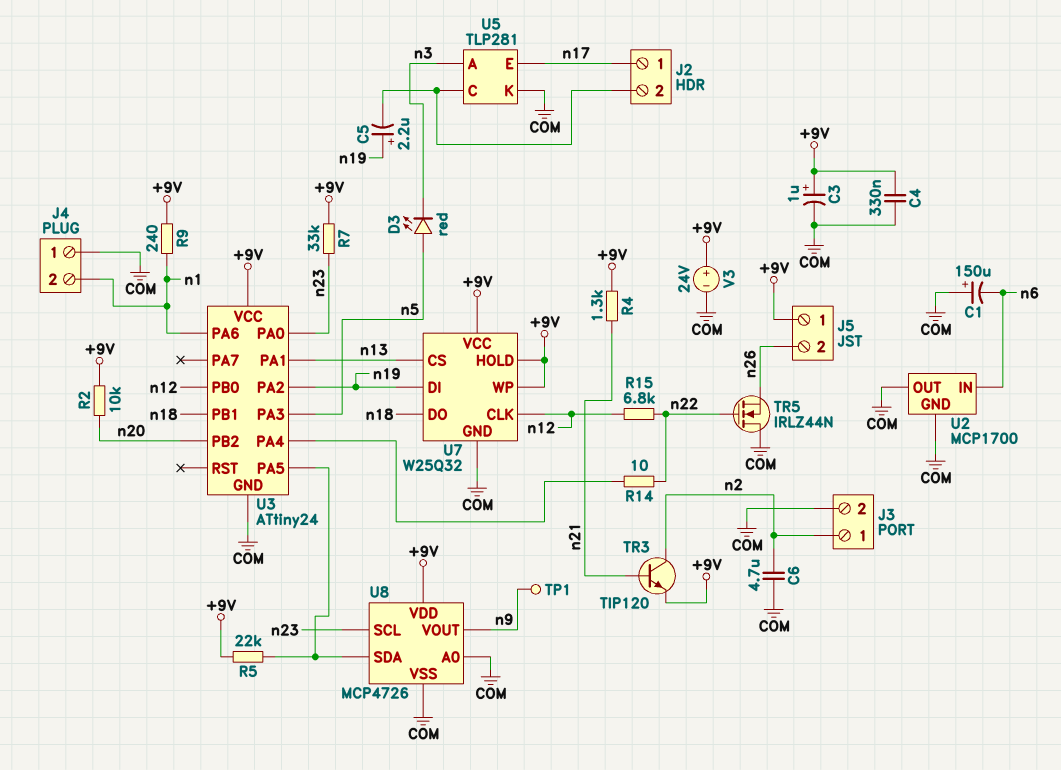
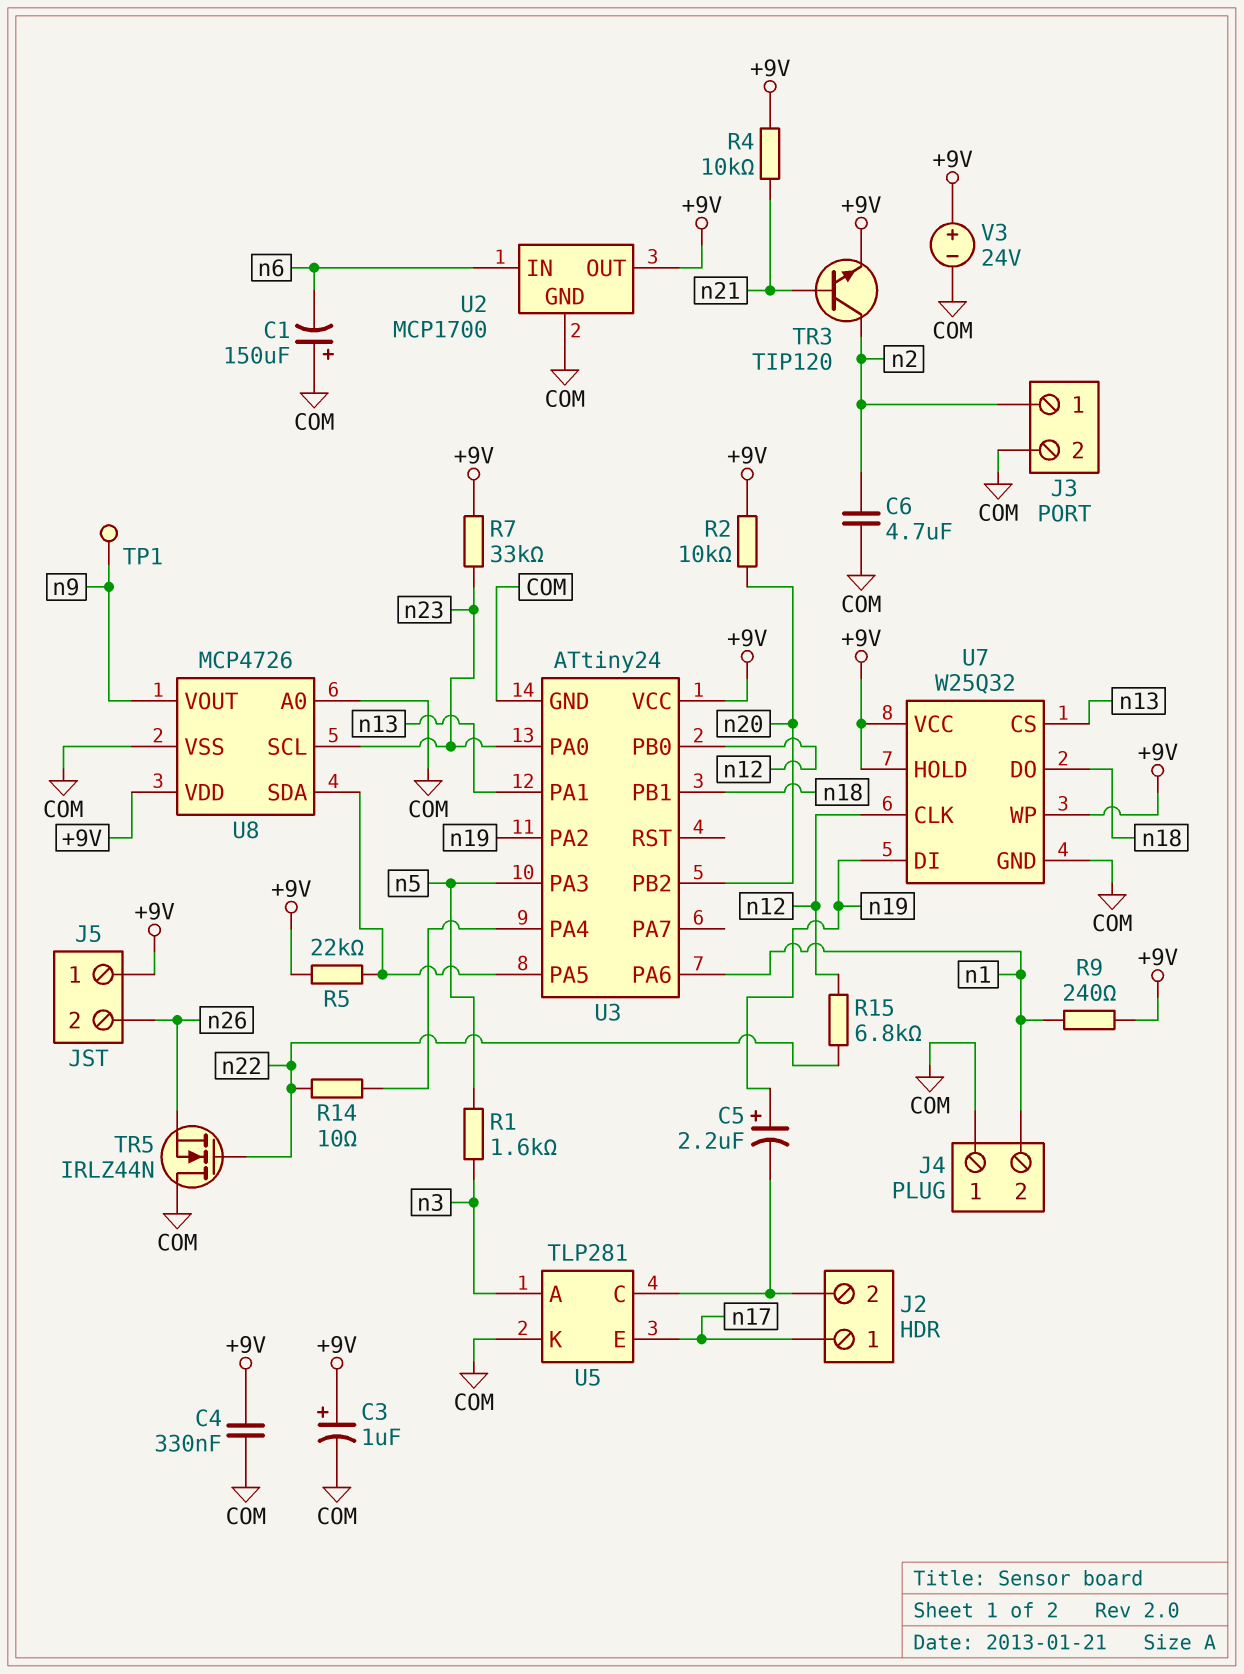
D3: LED red (A n5, K n3) -> none
R1: none -> 1.6k (n3, n5)
R4: 1.3k (+9V, n21) -> 10k (+9V, n21)
U2 pin OUT: COM -> +9V

